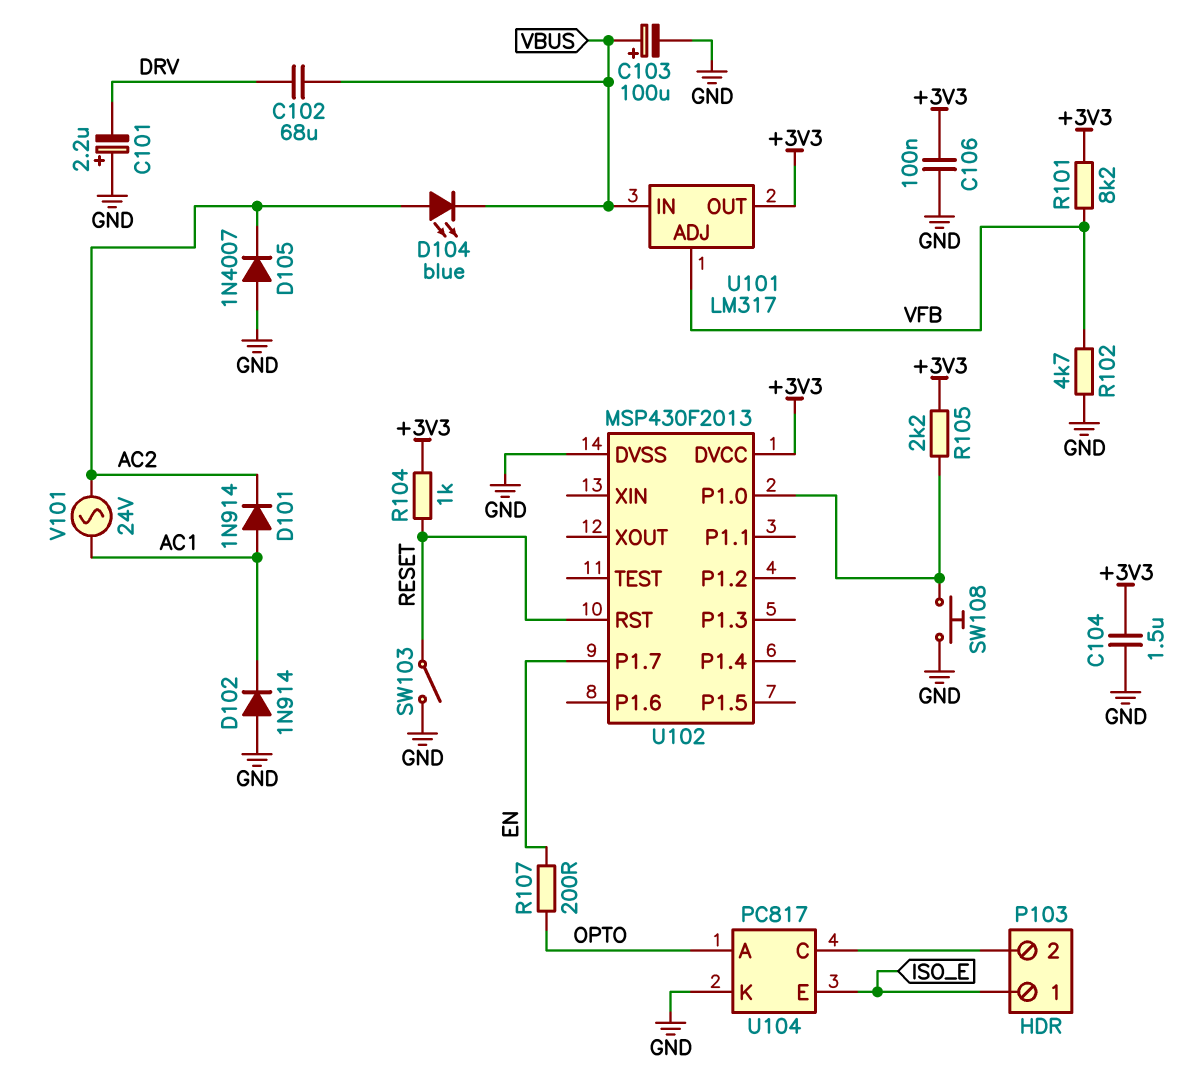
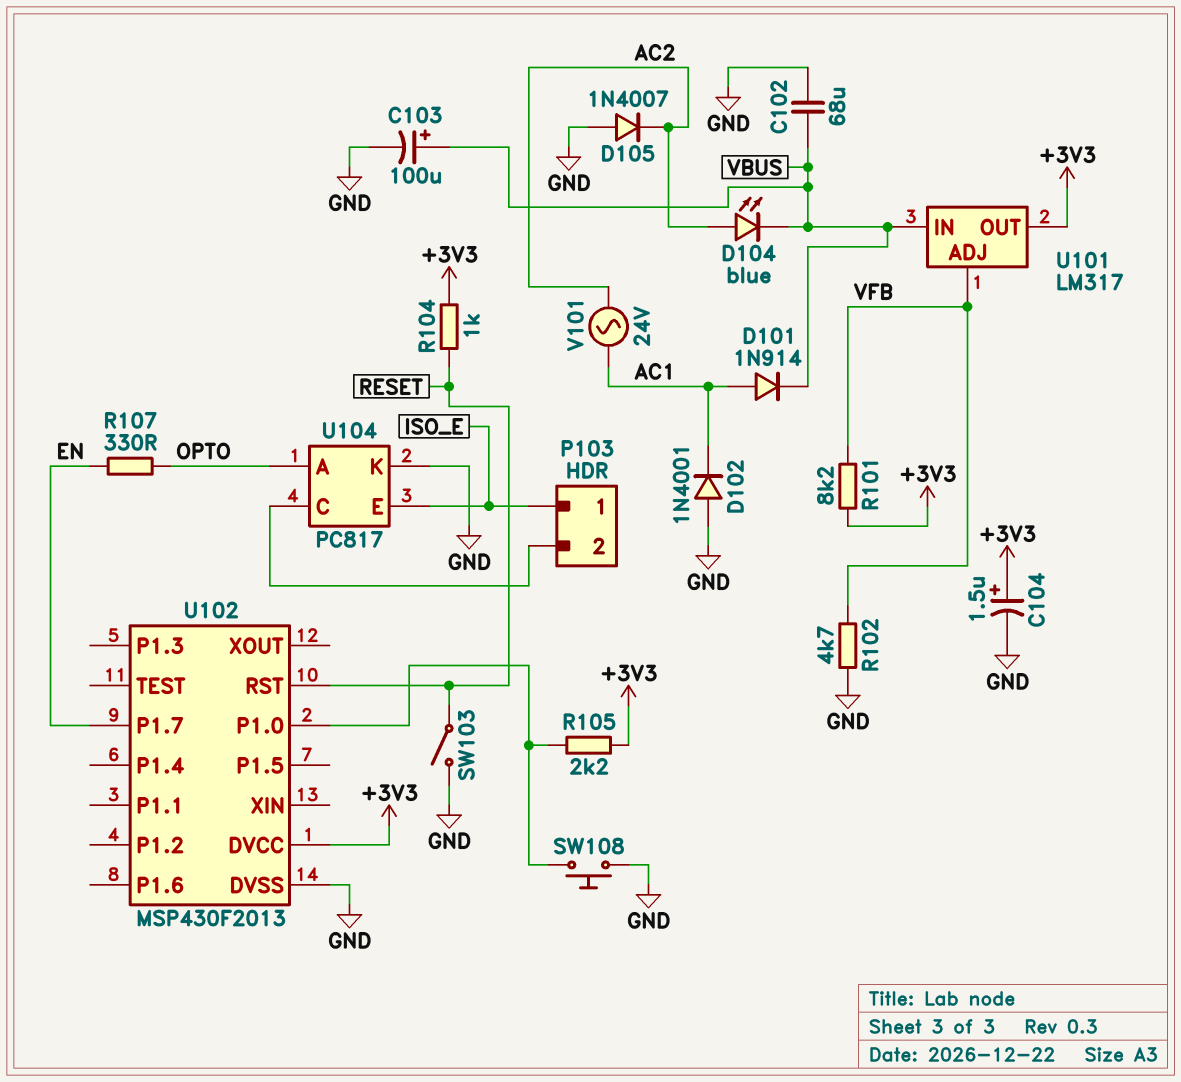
C101: 2.2uF (plus GND, minus DRV) -> none
C102: 68uF (DRV, VBUS) -> 68uF (GND, VBUS)
C104: 1.5uF (+3V3, GND) -> 1.5uF (plus +3V3, minus GND)
C106: 100nF (+3V3, GND) -> none
D101: diode 1N914 (A AC1, K AC2) -> diode 1N914 (A AC1, K VBUS)
D102: diode 1N914 (A GND, K AC1) -> diode 1N4001 (A GND, K AC1)
R107: 200 (EN, OPTO) -> 330 (EN, OPTO)

